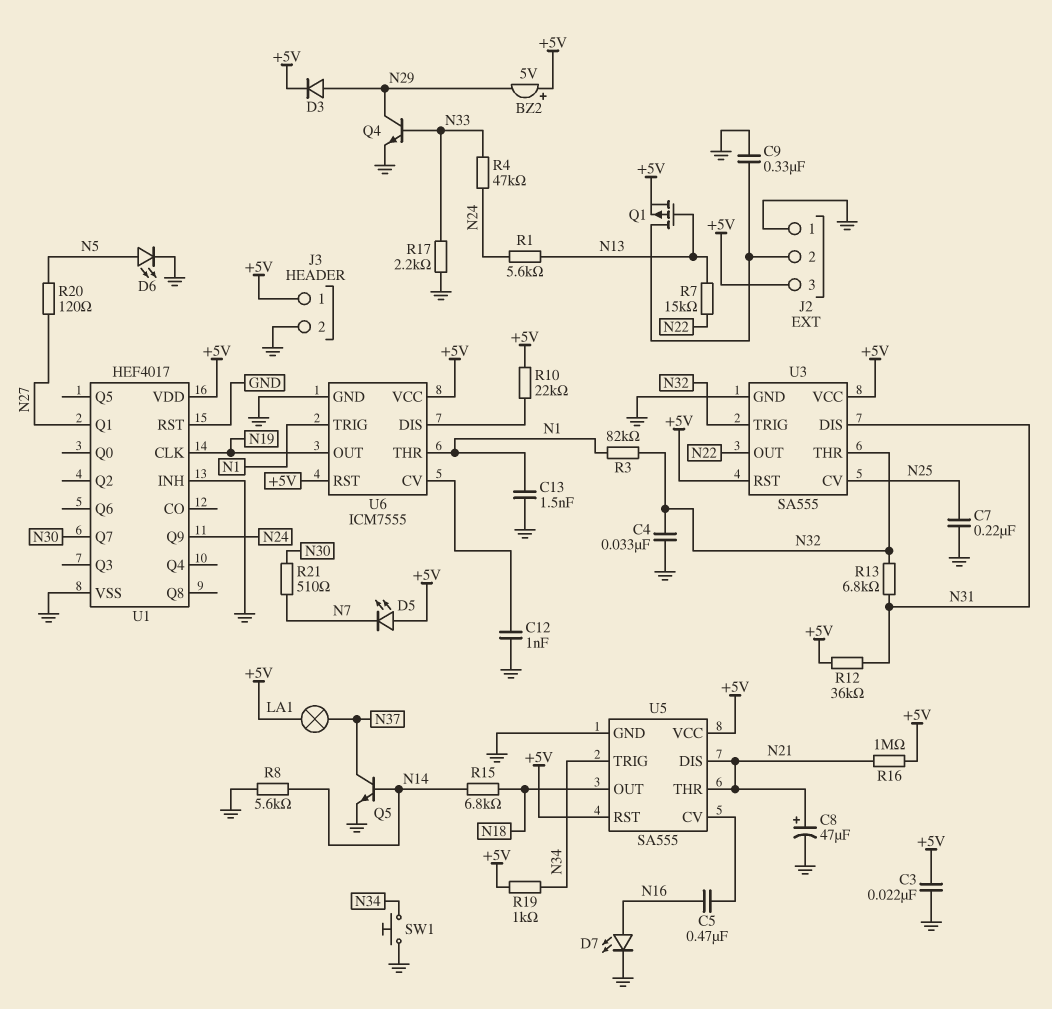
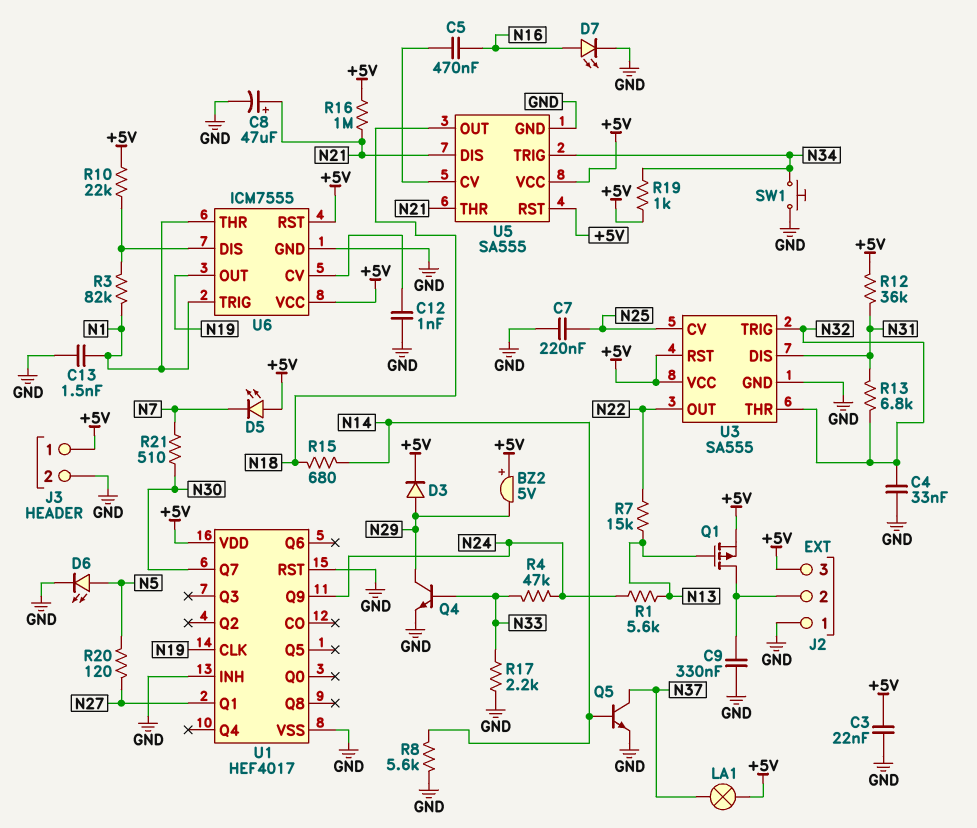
R3: 82k (N1, N32) -> 82k (N1, U6/DIS)
R15: 6.8k (N14, N18) -> 680 (N14, N18)

